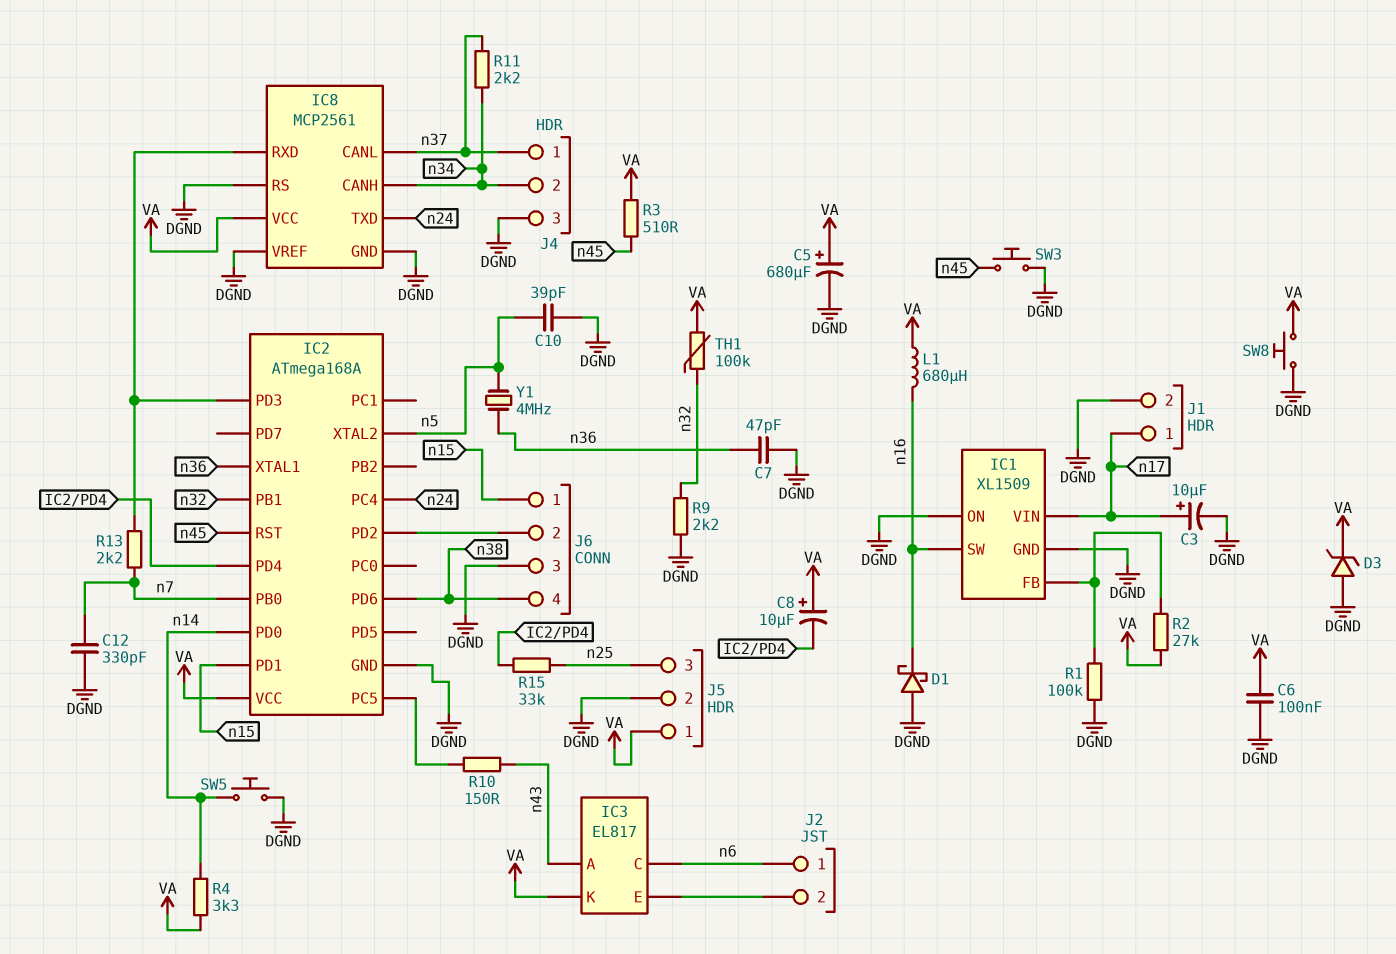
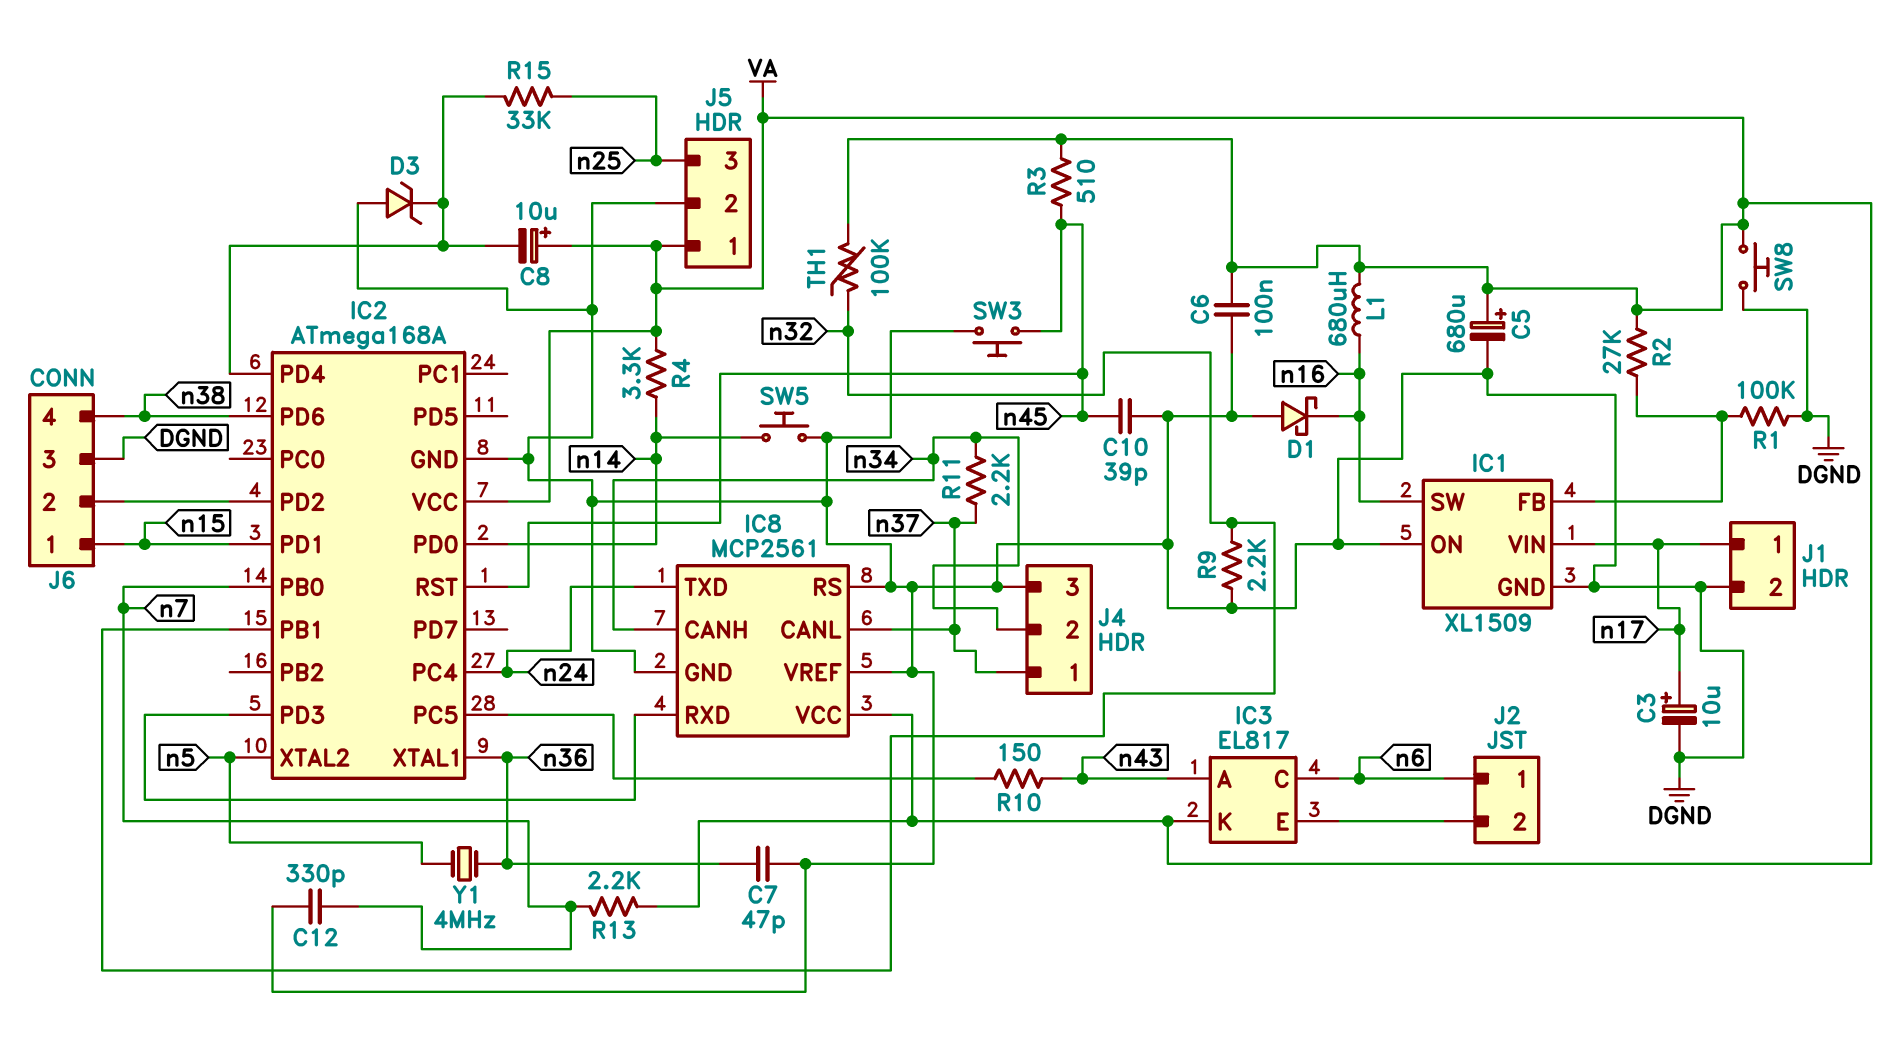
C10: 39pF (DGND, n5) -> 39pF (DGND, n45)
D3: zener (A DGND, K VA) -> zener (A DGND, K IC2/PD4)
R13: 2.2k (IC2/PD3, n7) -> 2.2k (VA, n7)

